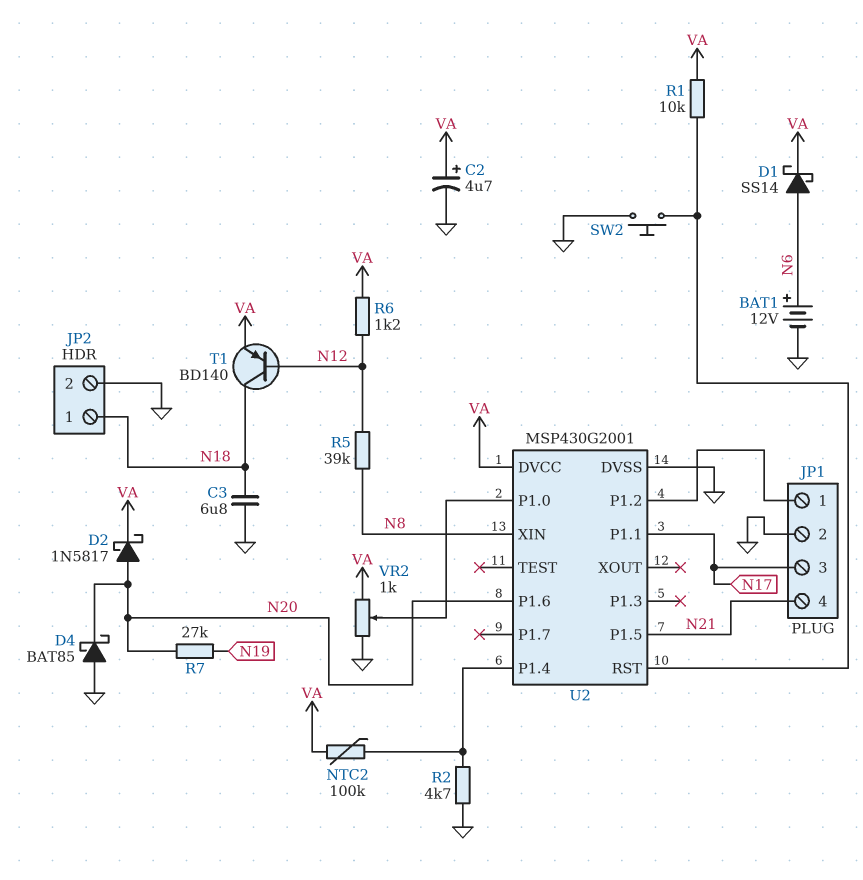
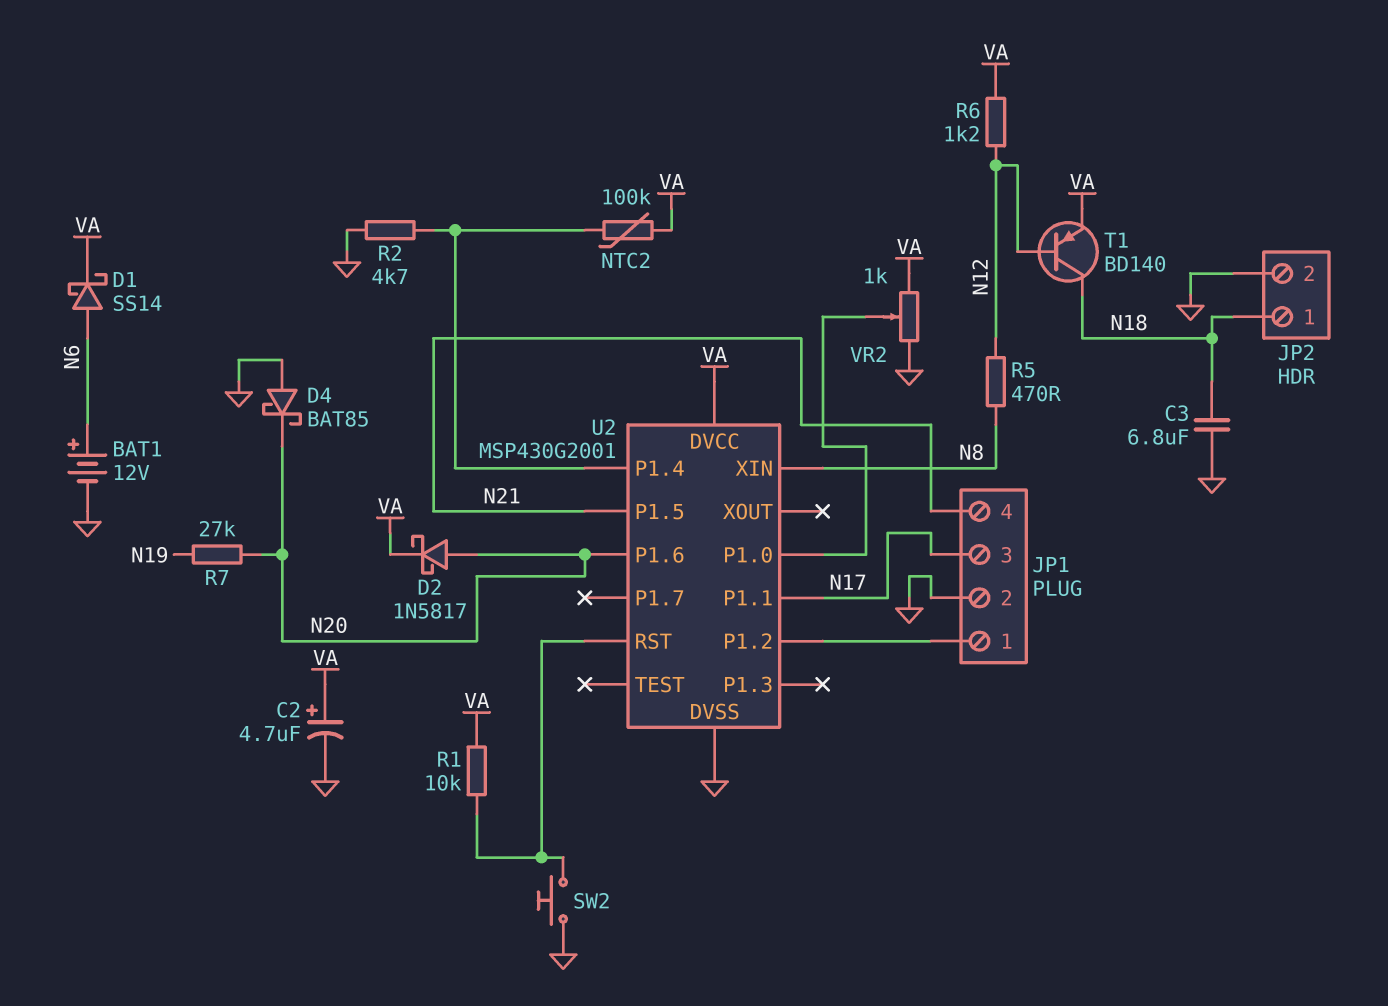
R5: 39k (N8, N12) -> 470 (N8, N12)

